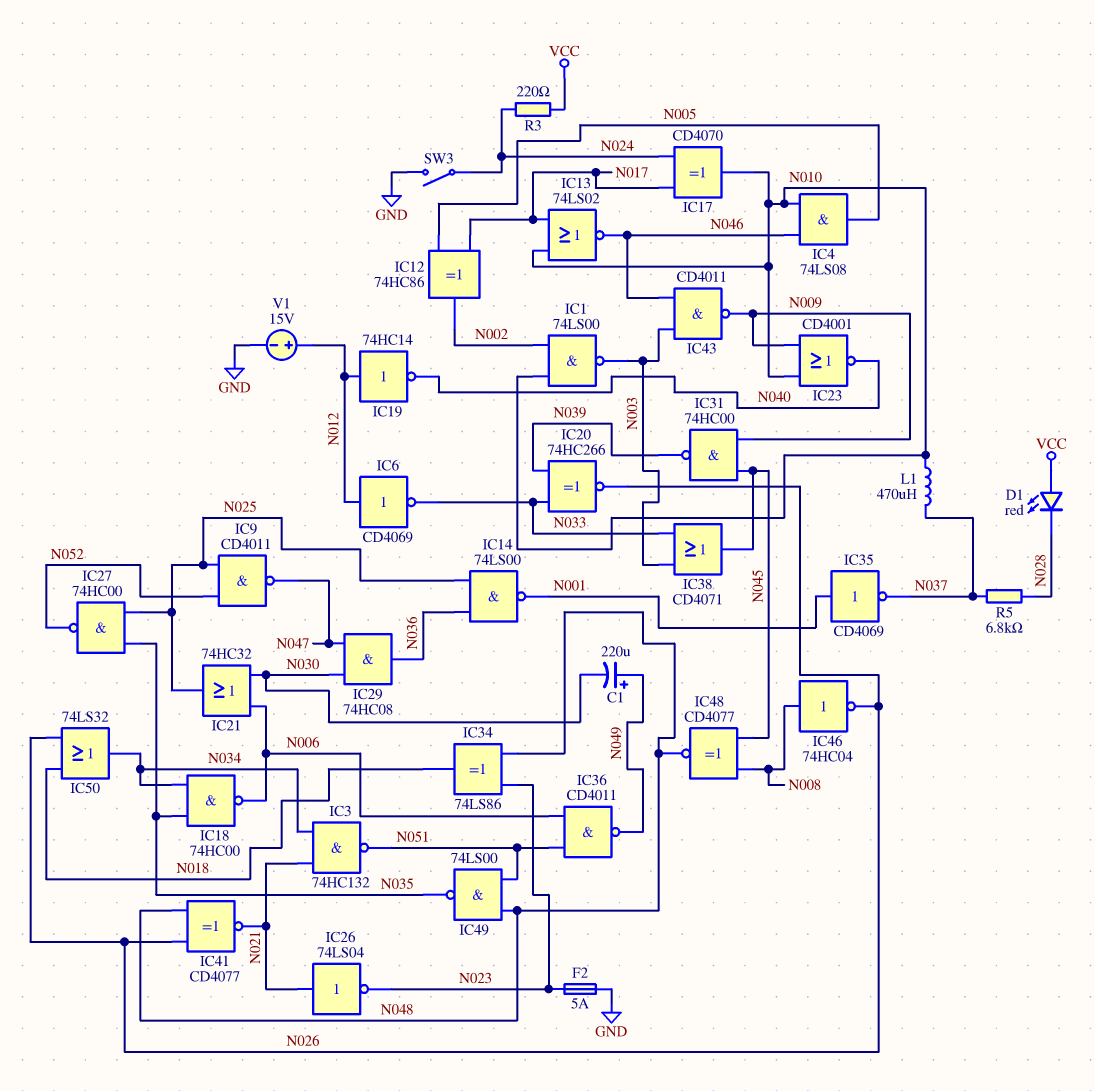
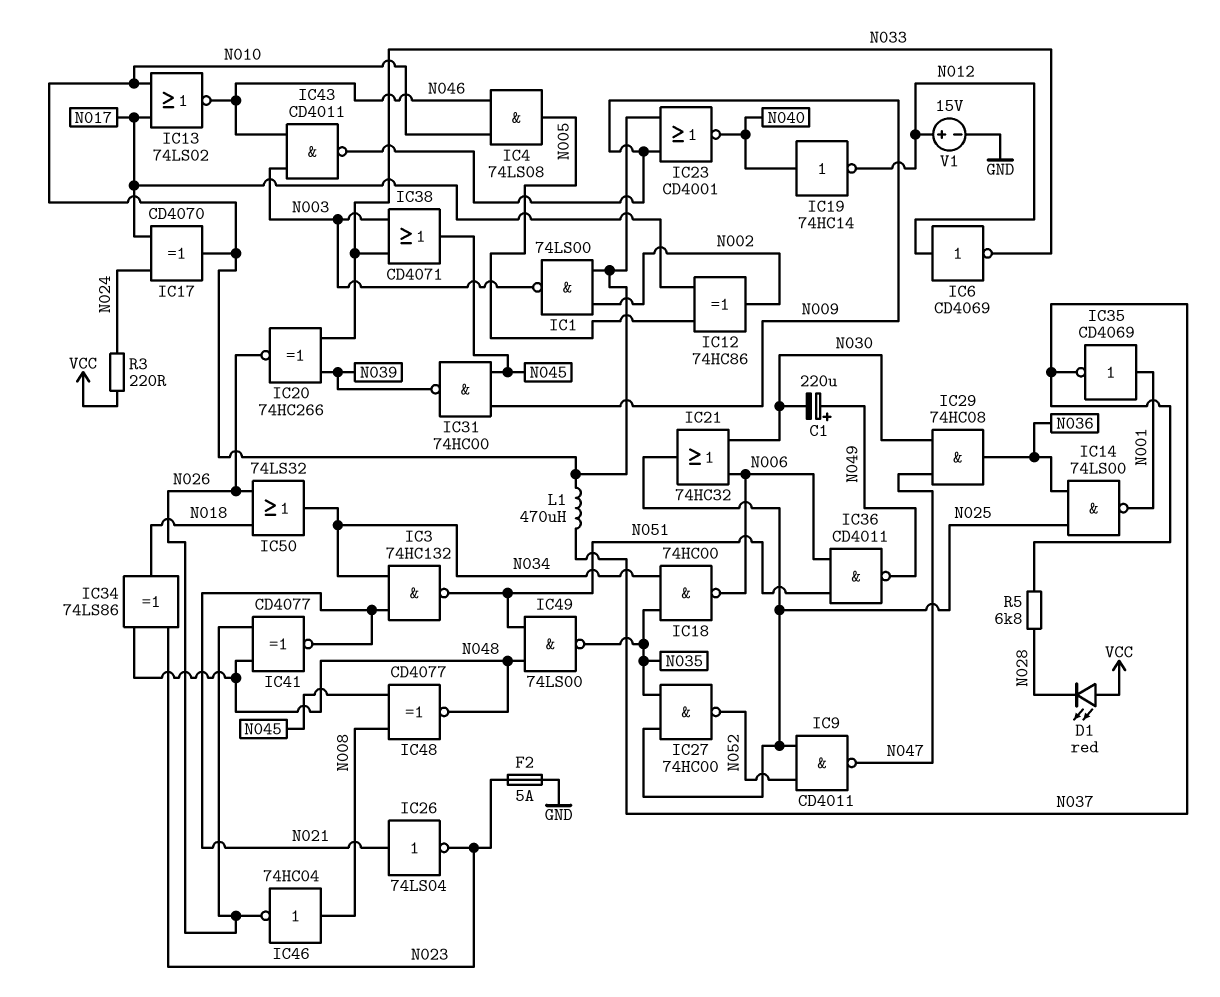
IC19: NOT 74HC14 (in N012, out N040) -> NOT 74HC14 (in N040, out N012)
SW3: switch (GND, N024) -> none

